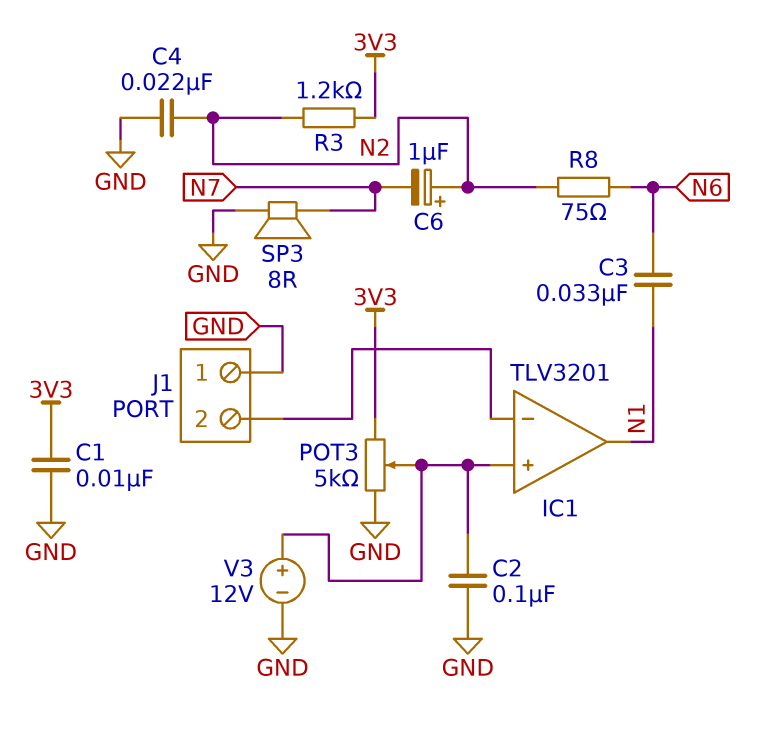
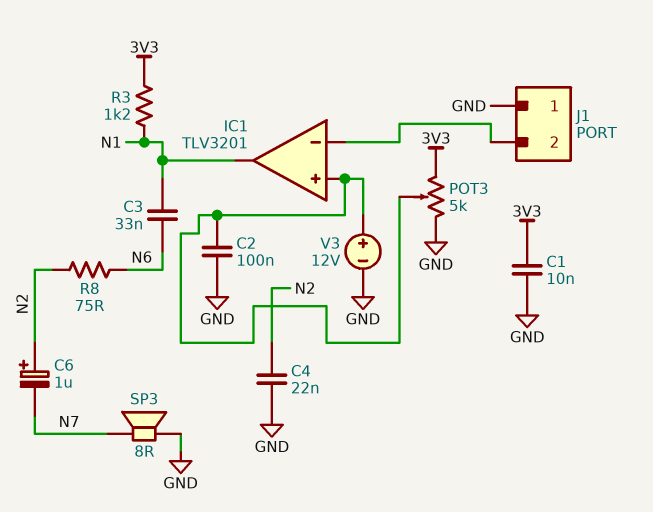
R3: 1.2k (3V3, N2) -> 1.2k (3V3, N1)

